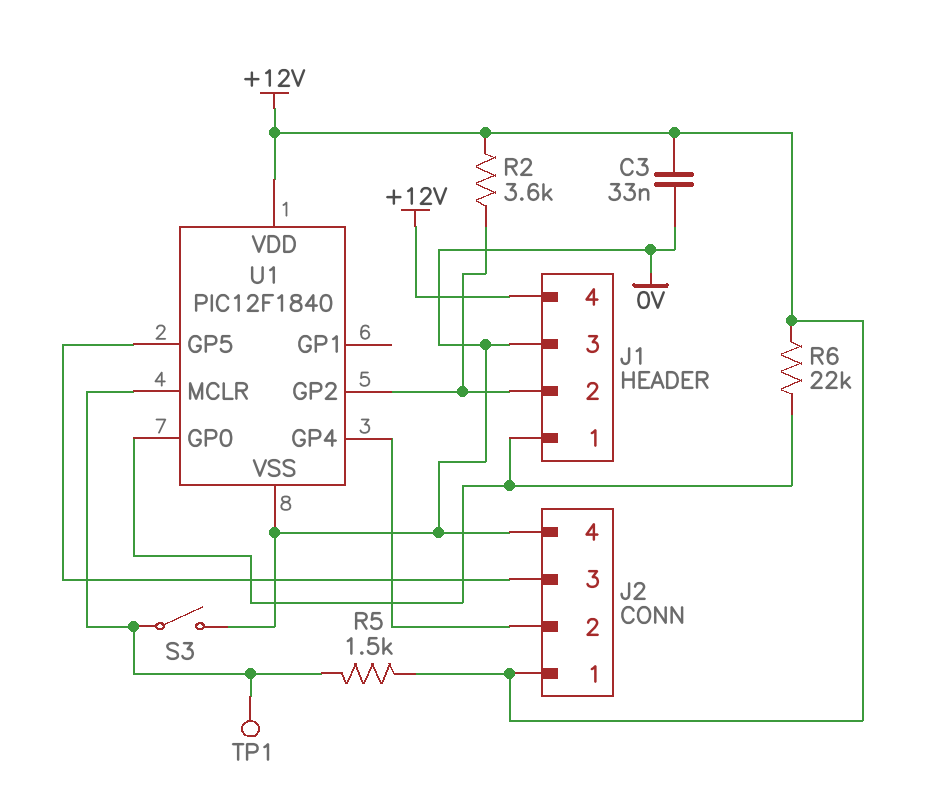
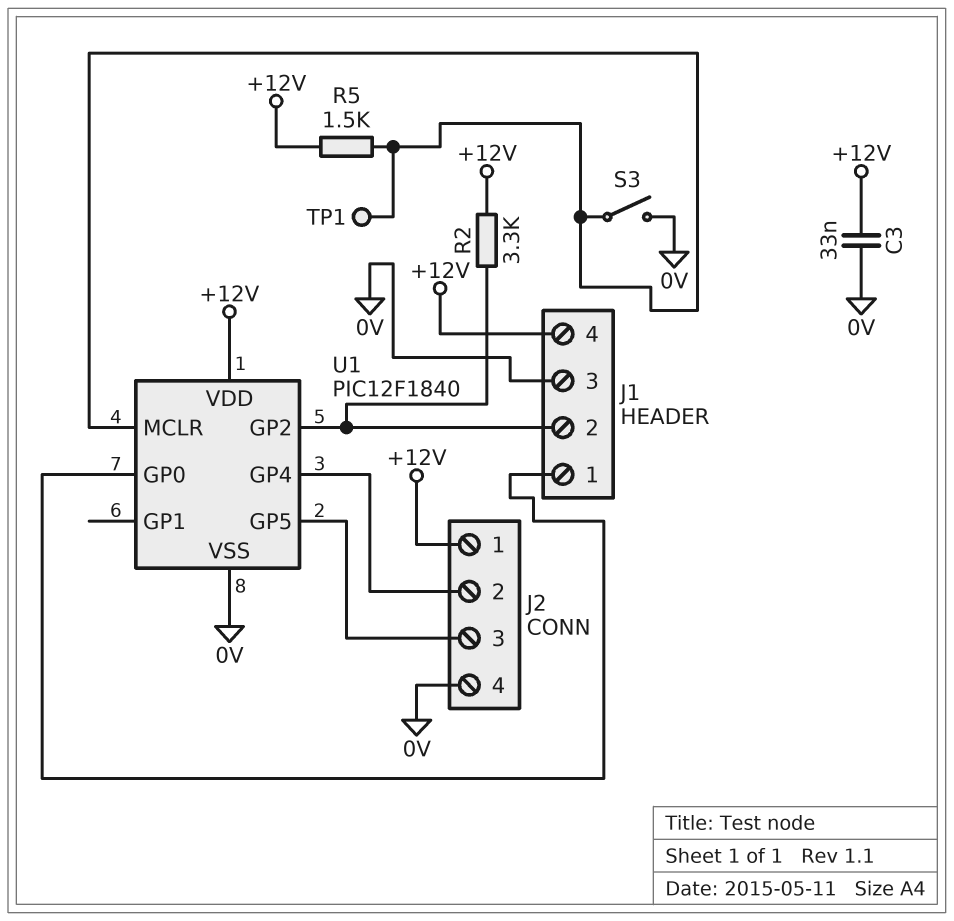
R2: 3.6k (+12V, J1/2) -> 3.3k (+12V, J1/2)
R6: 22k (+12V, J1/1) -> none

